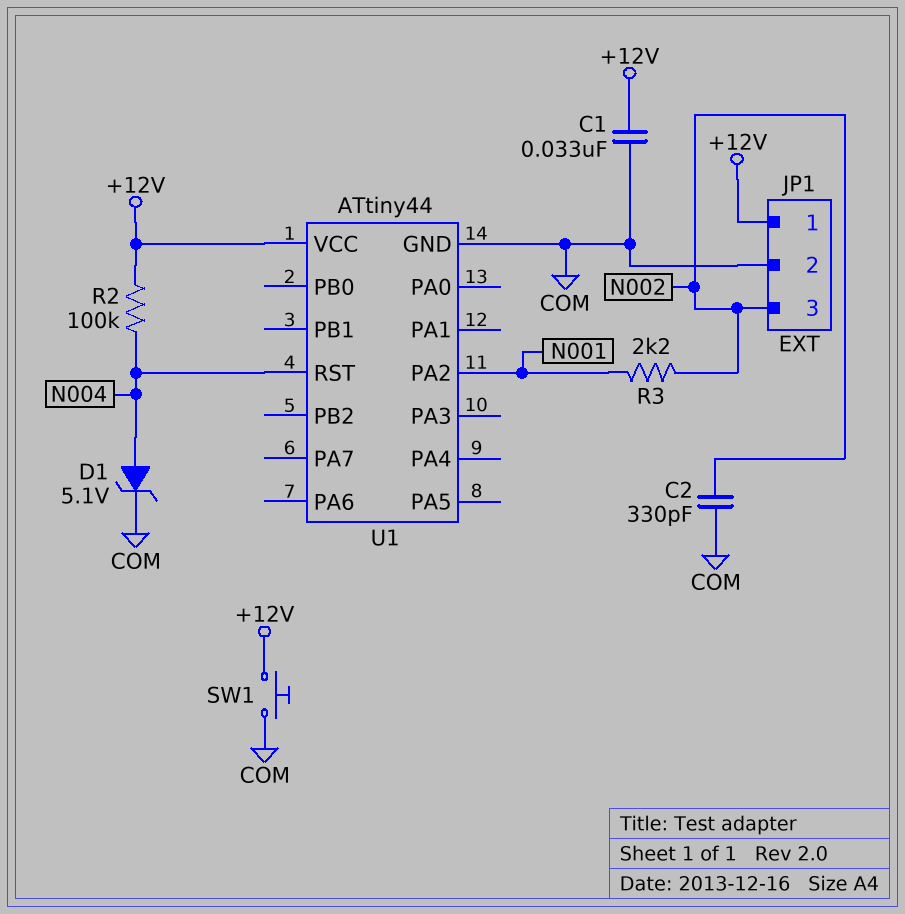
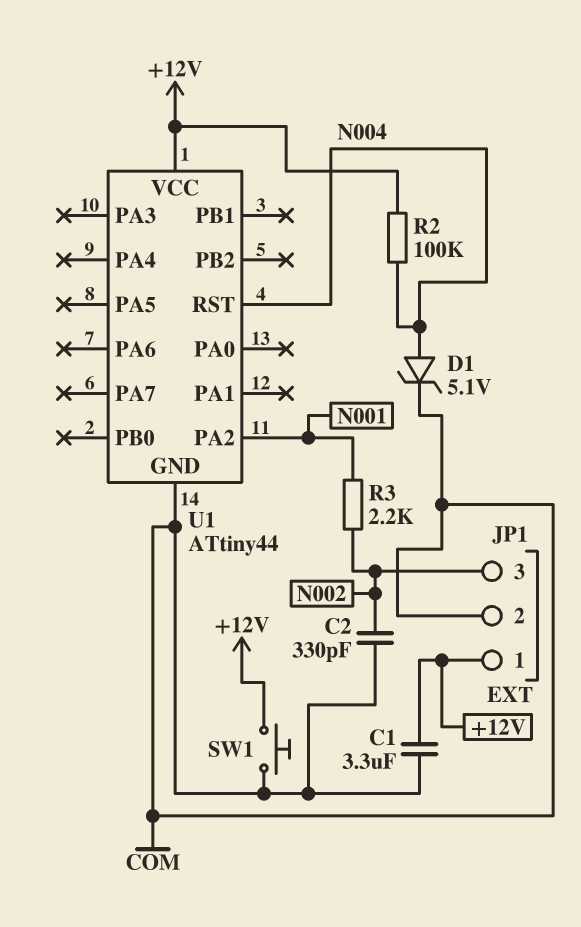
C1: 33nF (+12V, COM) -> 3.3uF (+12V, COM)

